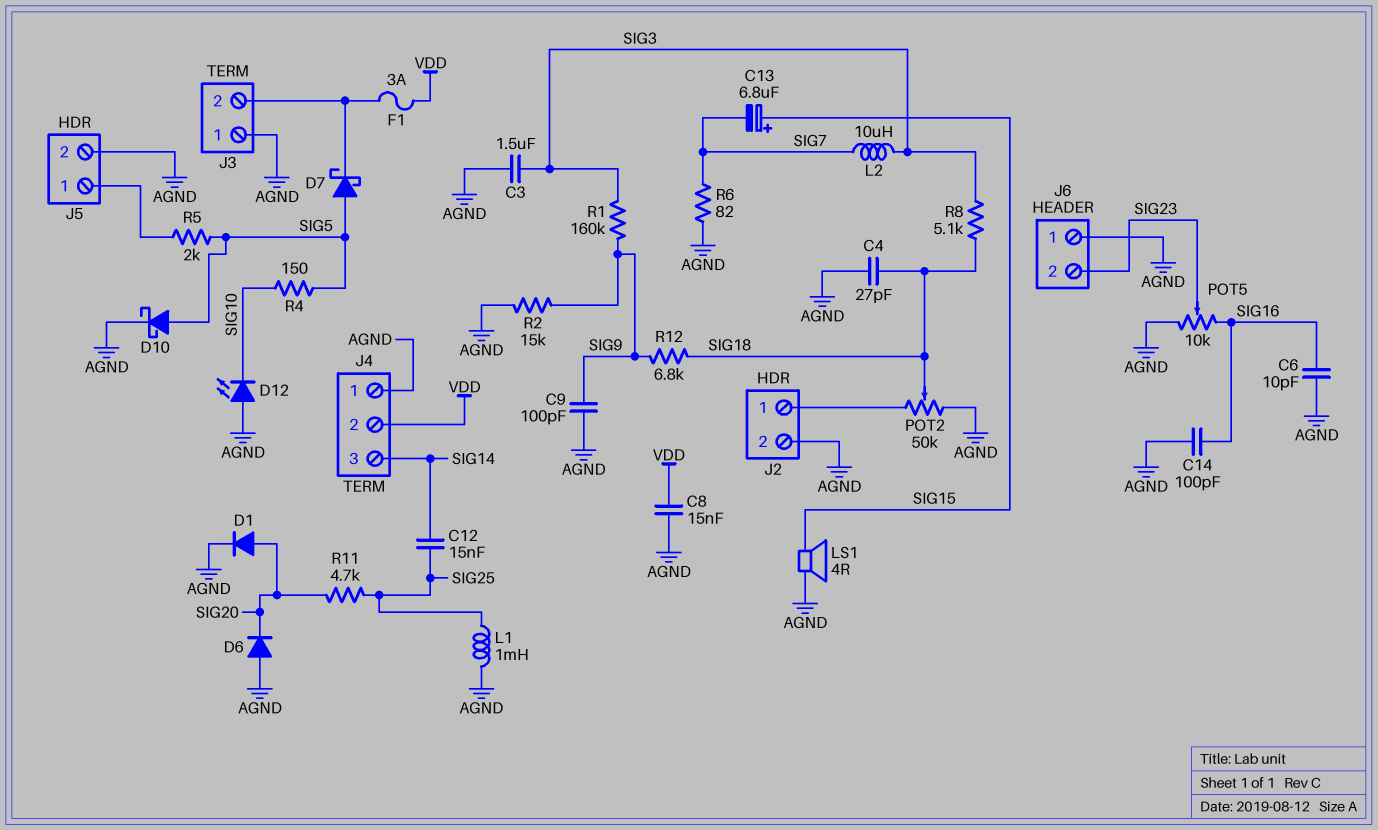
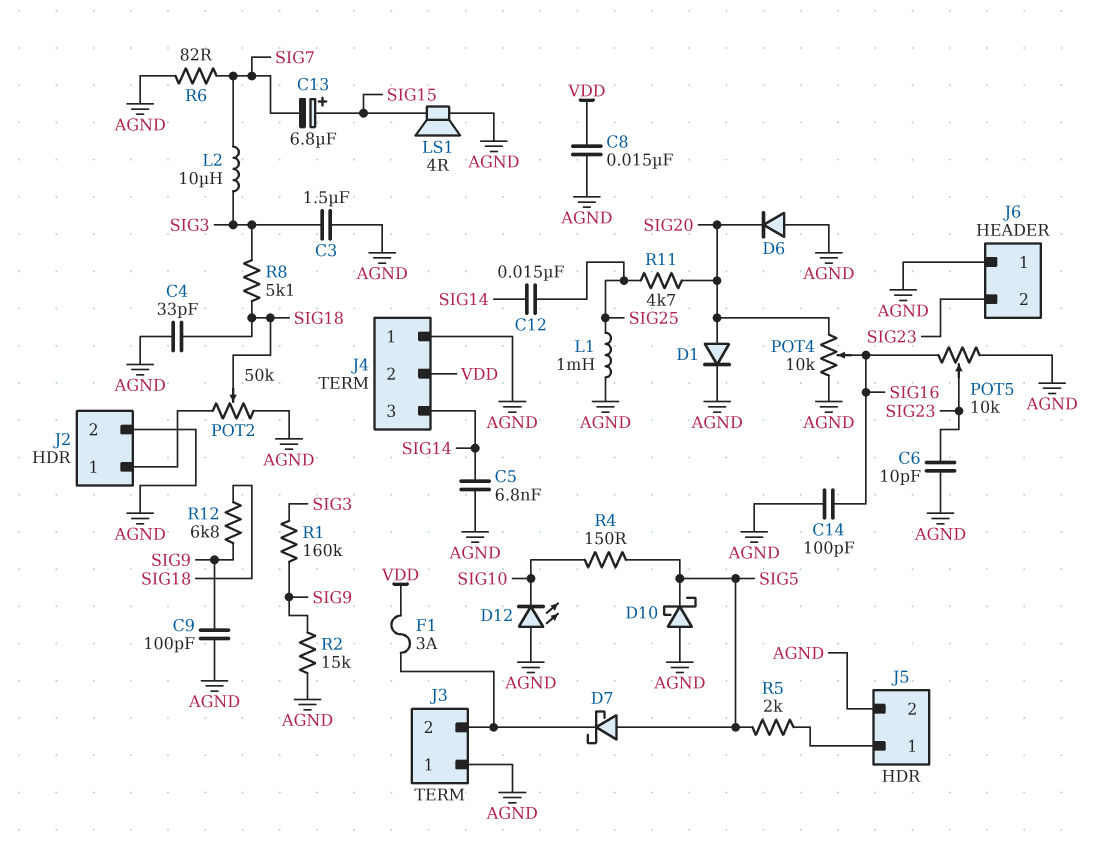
C4: 27pF (AGND, SIG18) -> 33pF (AGND, SIG18)
C5: none -> 6.8nF (AGND, SIG14)
C6: 10pF (AGND, SIG16) -> 10pF (AGND, SIG23)
D10: schottky (A SIG5, K AGND) -> schottky (A AGND, K SIG5)
POT4: none -> 10k (AGND, SIG20, wiper SIG16)

